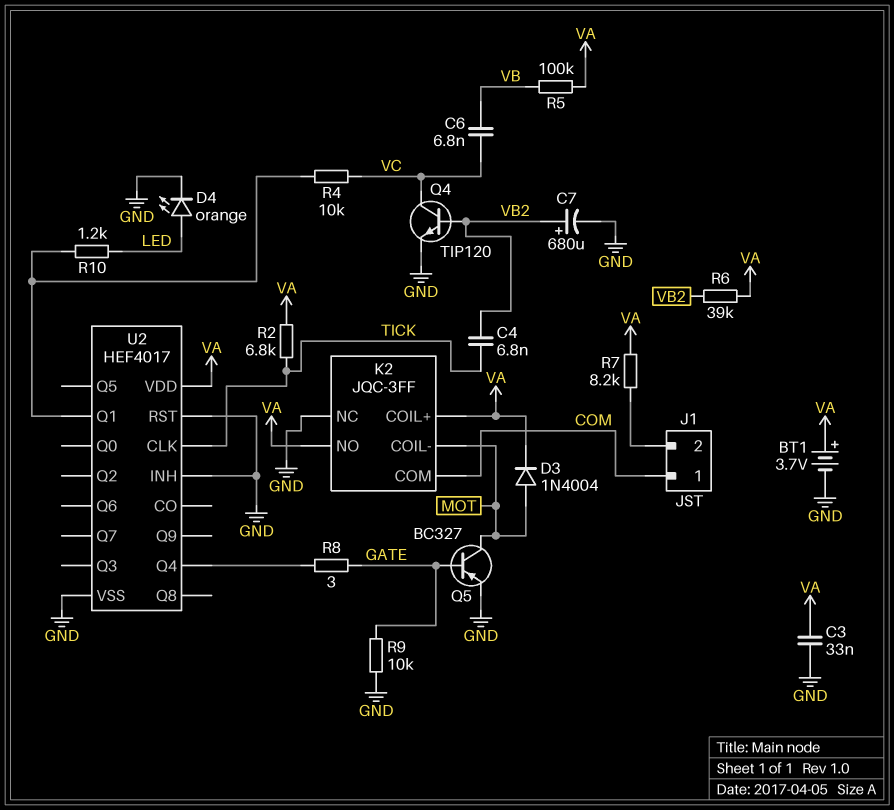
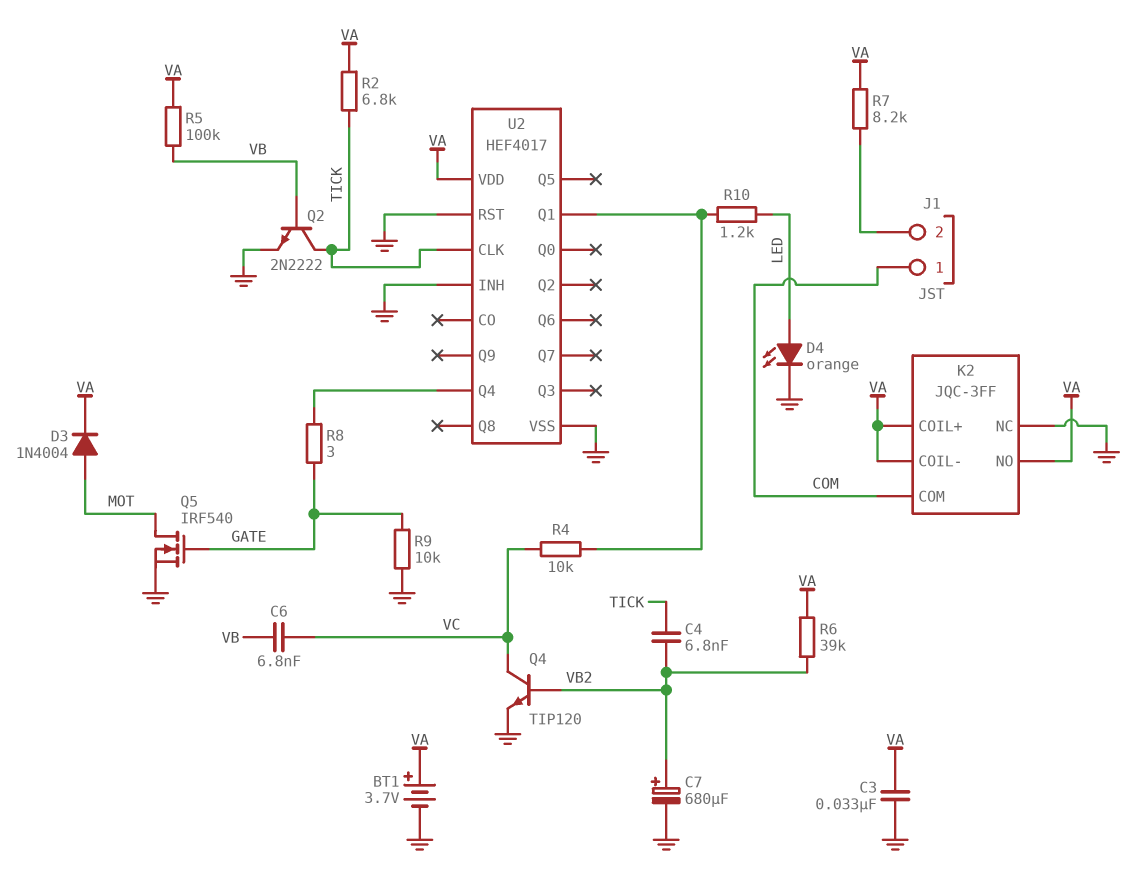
K2 pin COIL-: MOT -> VA
Q2: none -> NPN 2N2222 (B VB, C TICK, E GND)
Q5: PNP BC327 (B GATE, C MOT, E GND) -> NMOS IRF540 (G GATE, D MOT, S GND)

